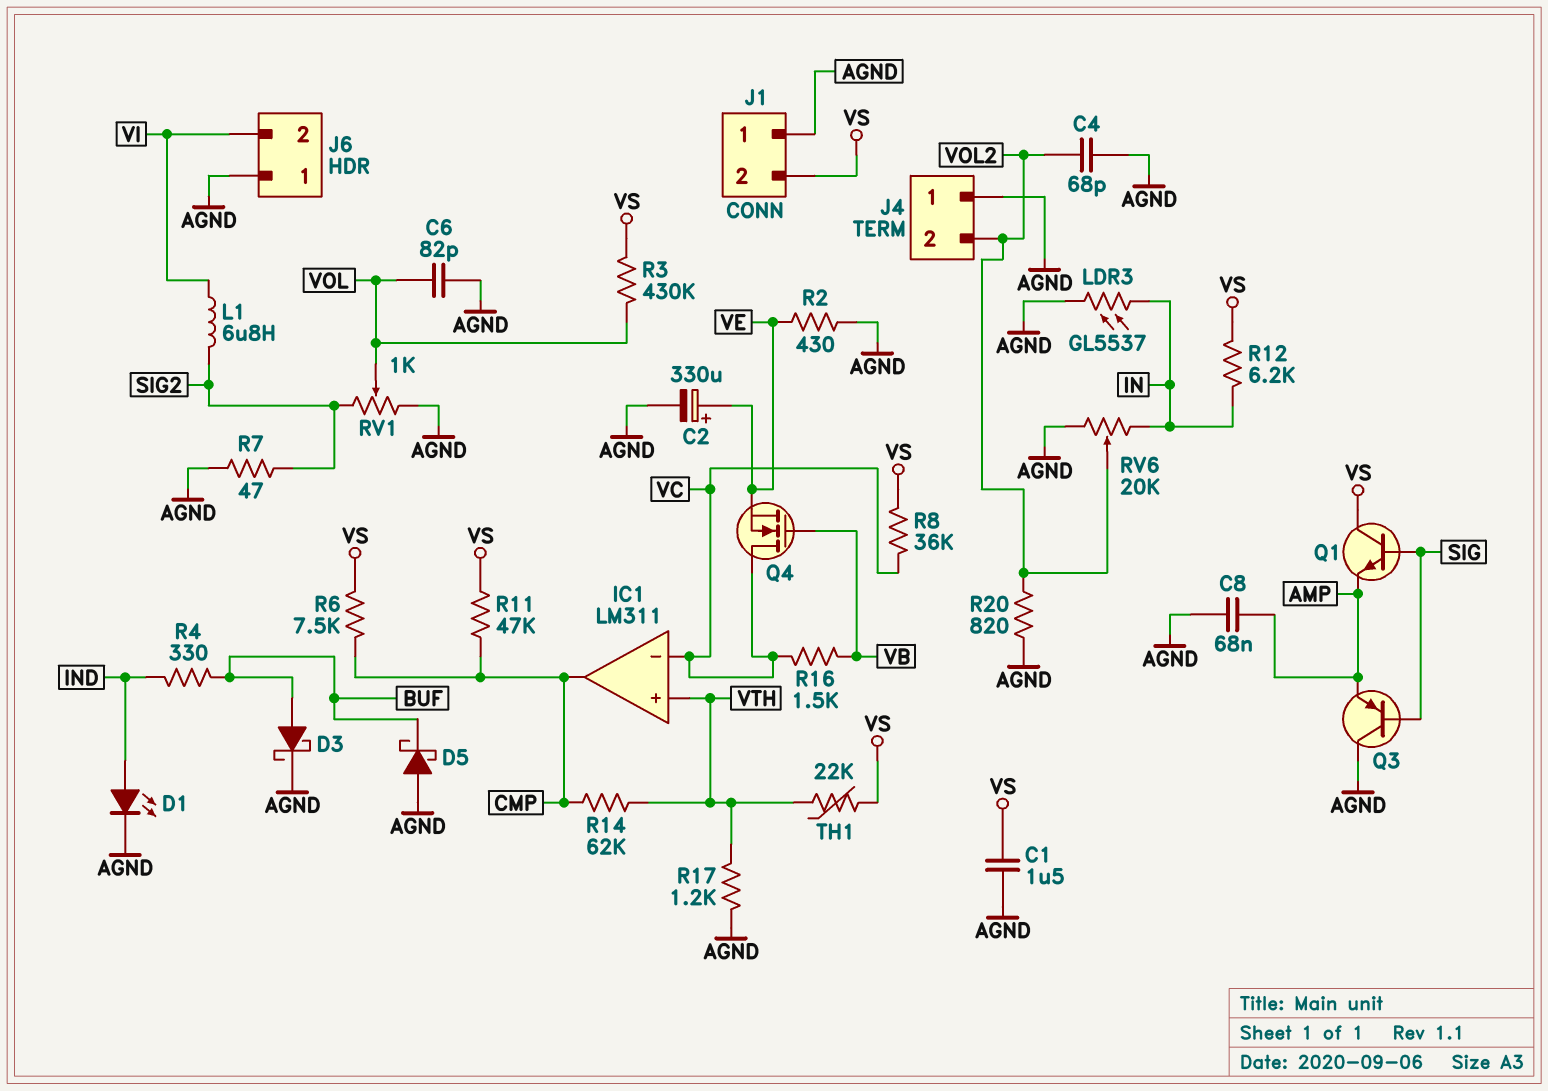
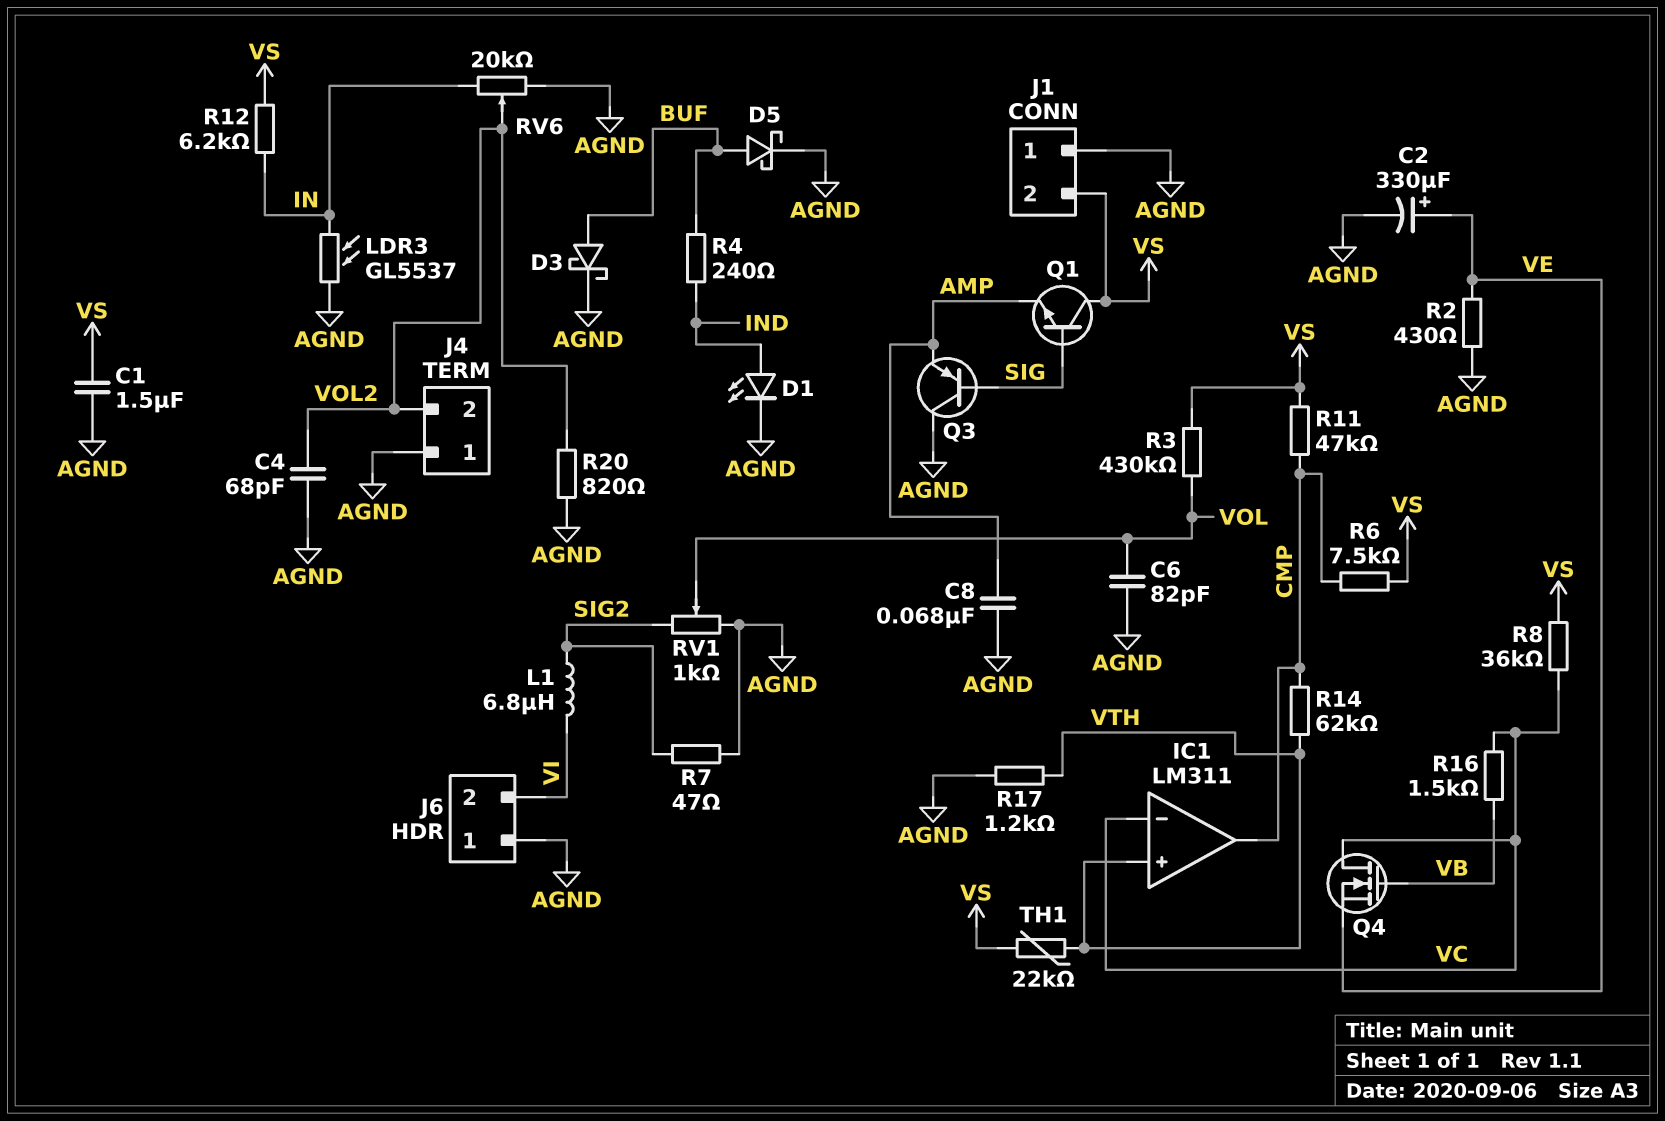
D5: schottky (A AGND, K BUF) -> schottky (A BUF, K AGND)
R4: 330 (BUF, IND) -> 240 (BUF, IND)

